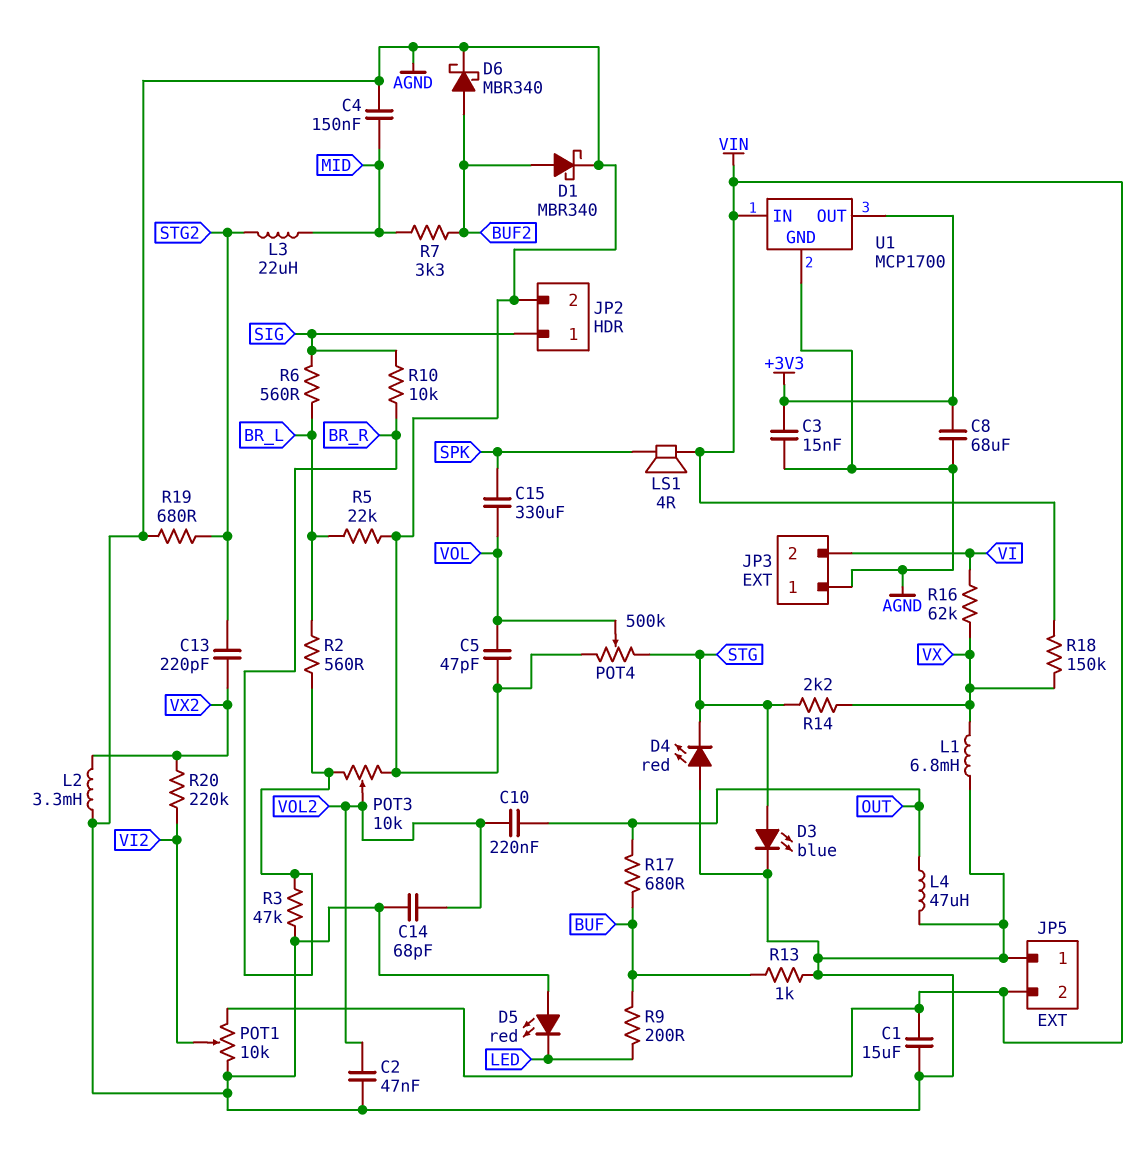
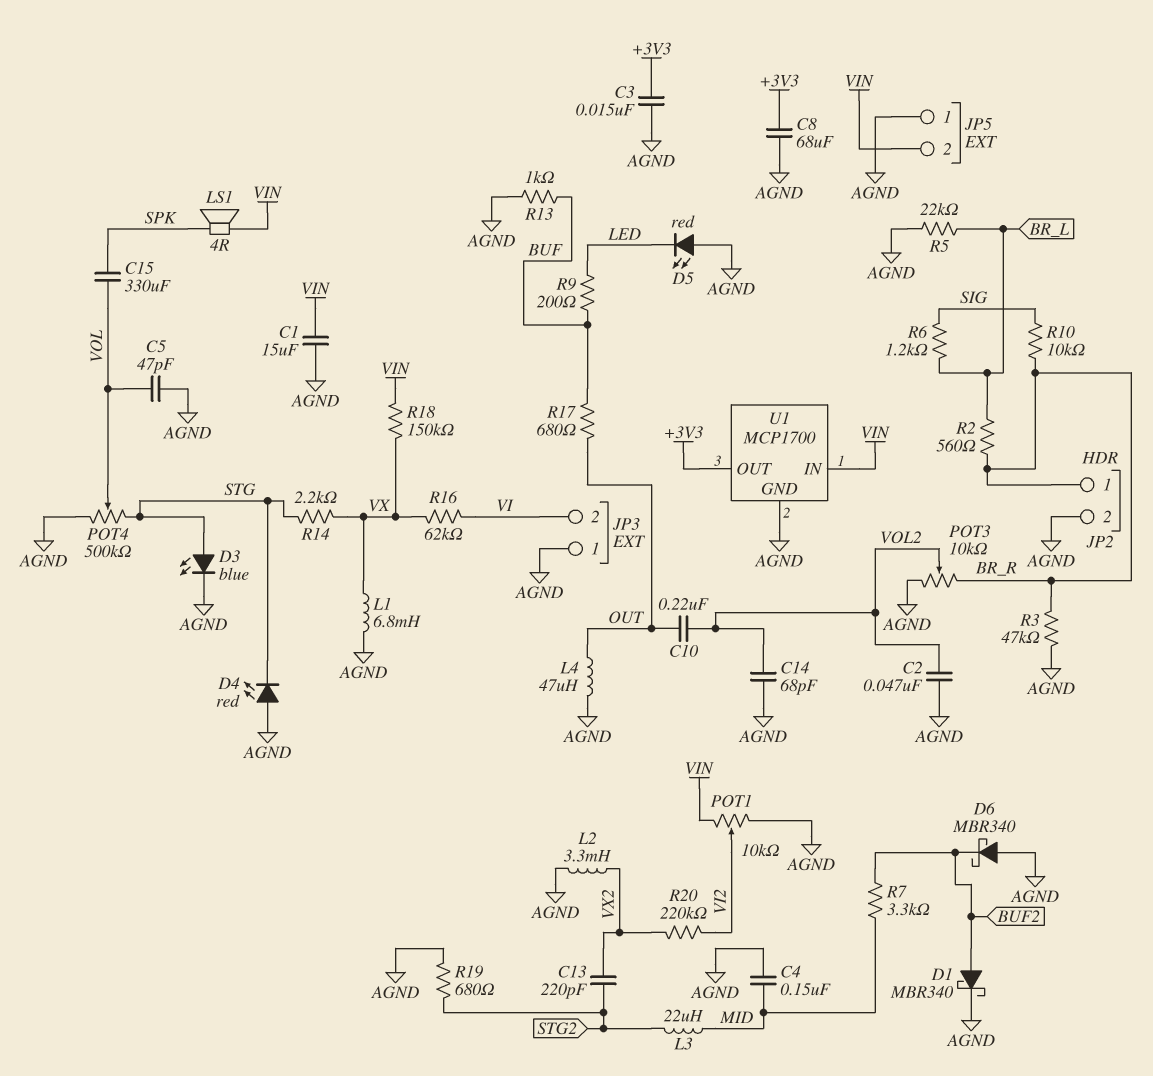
D6: schottky MBR340 (A BUF2, K AGND) -> schottky MBR340 (A AGND, K BUF2)
JP2 pin 1: SIG -> BR_R
R6: 560 (BR_L, SIG) -> 1.2k (BR_L, SIG)

